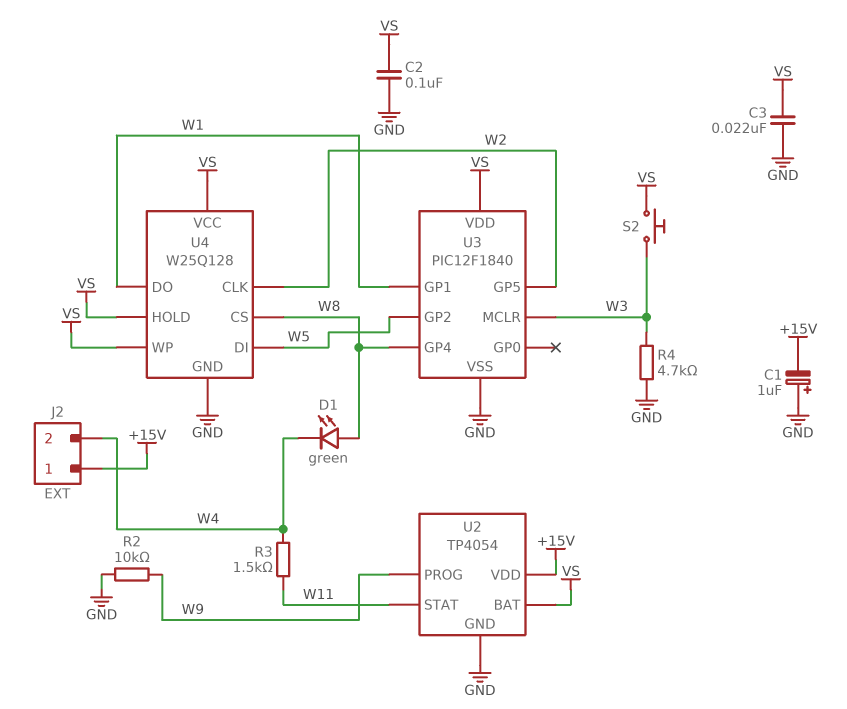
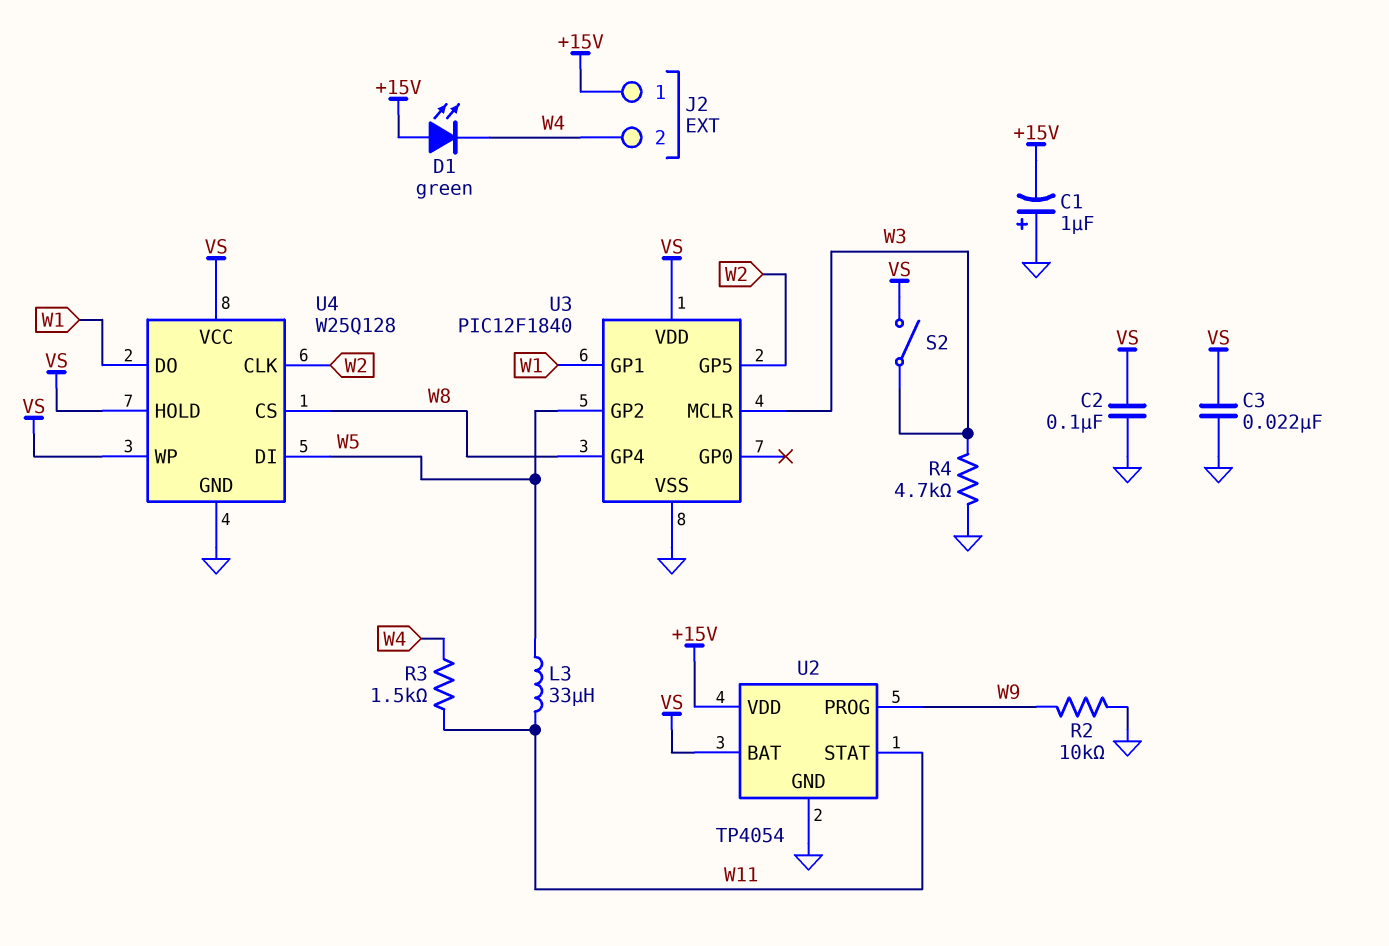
D1: LED green (A W8, K W4) -> LED green (A +15V, K W4)
L3: none -> 33uH (W5, W11)
S2: button (VS, W3) -> switch (VS, W3)

